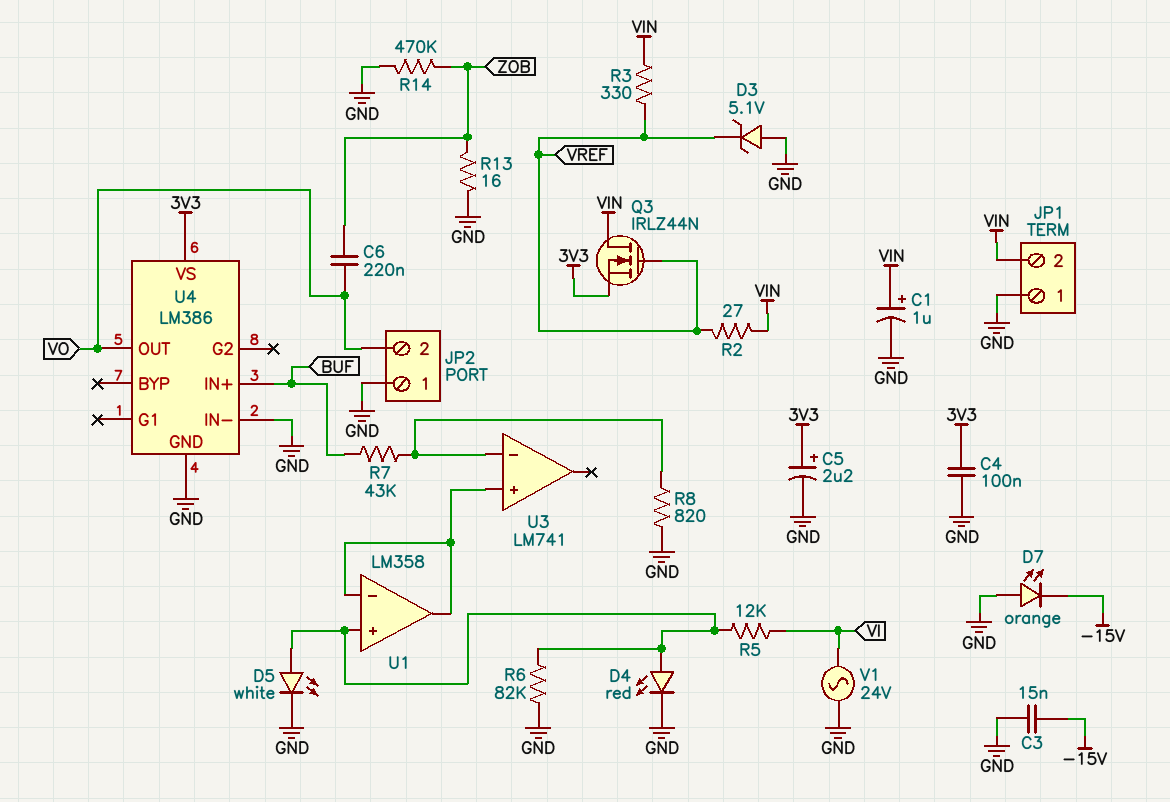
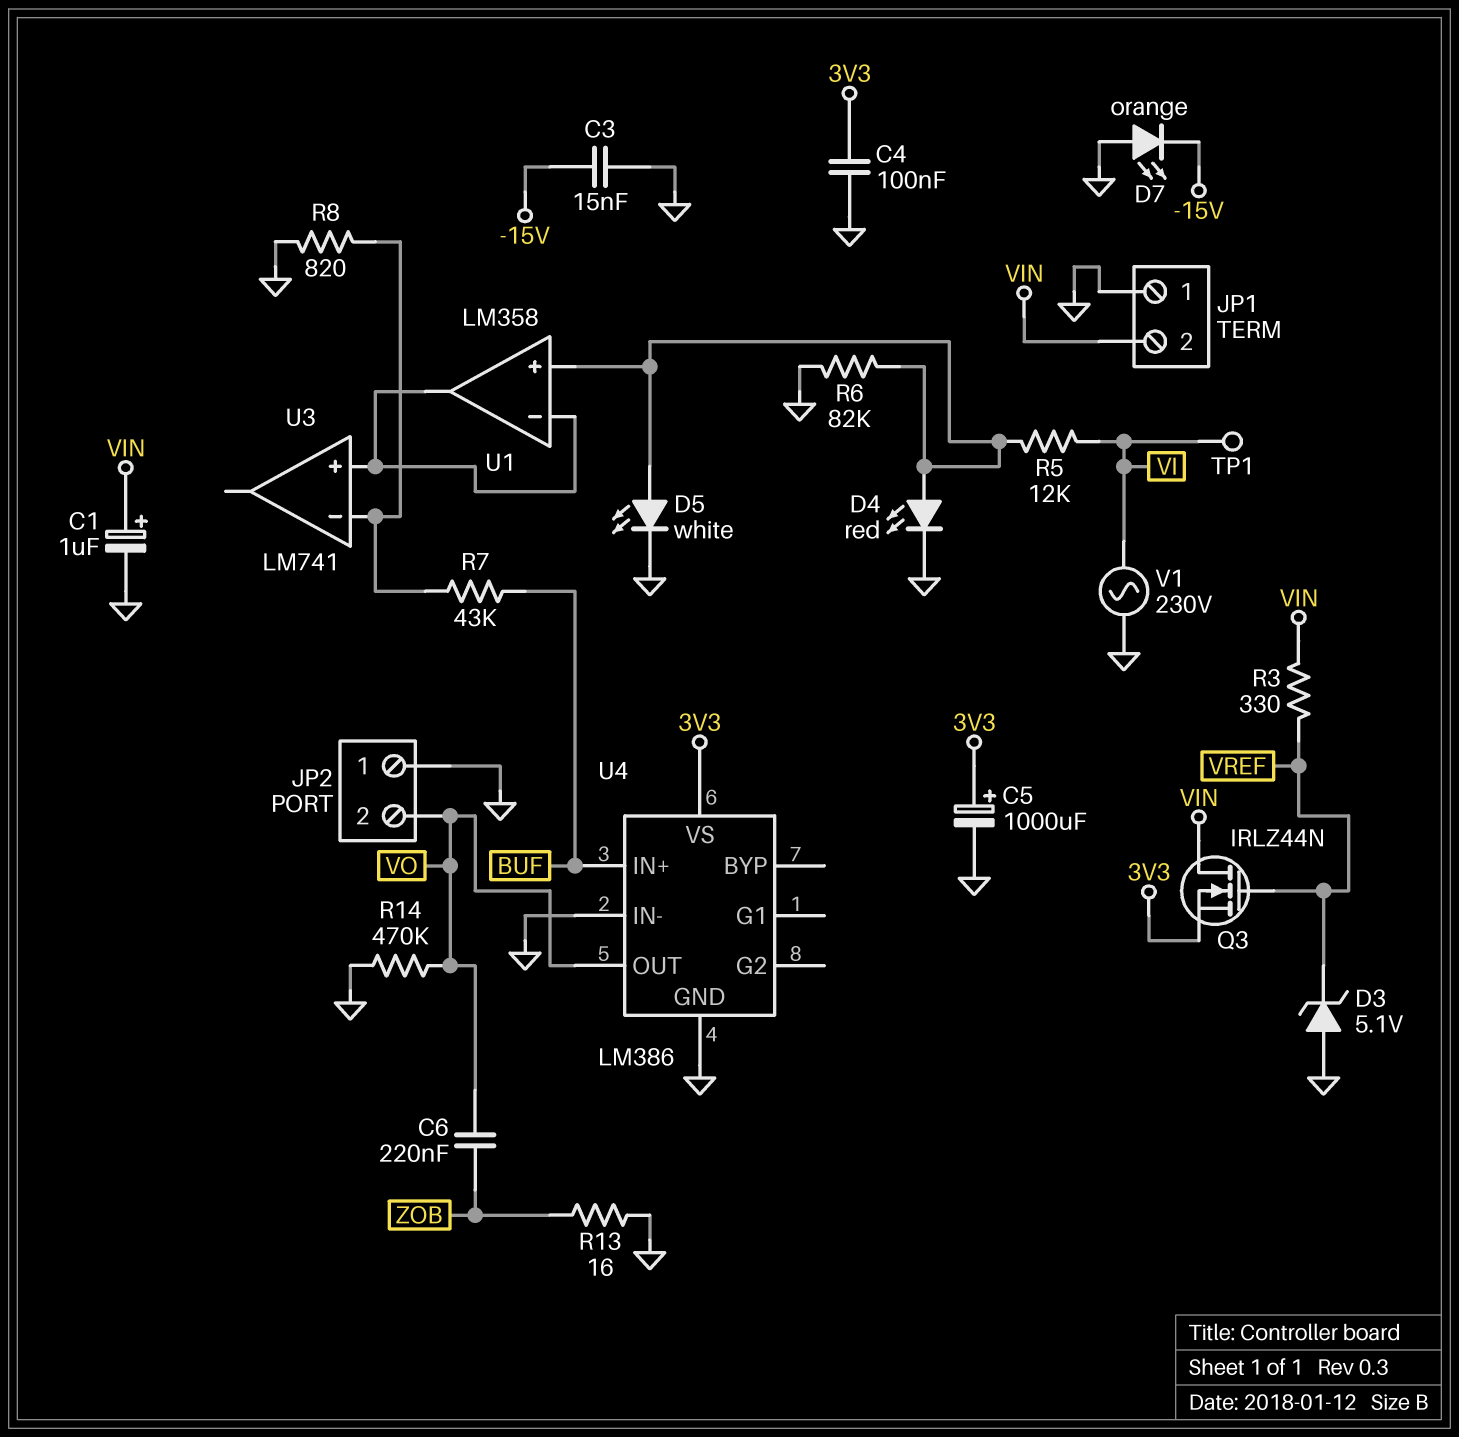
C5: 2.2uF (plus 3V3, minus GND) -> 1000uF (plus 3V3, minus GND)
R2: 27 (VIN, VREF) -> none
R14: 470k (GND, ZOB) -> 470k (GND, VO)
TP1: none -> test point (VI)
V1: AC 24V (GND, VI) -> AC 230V (GND, VI)

